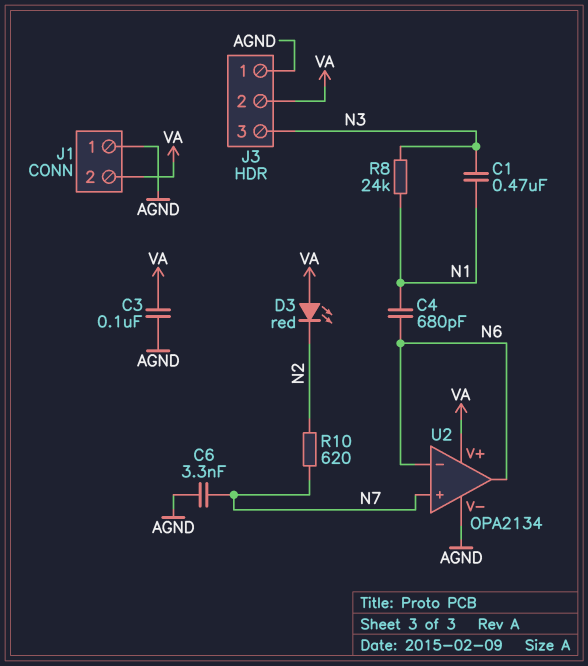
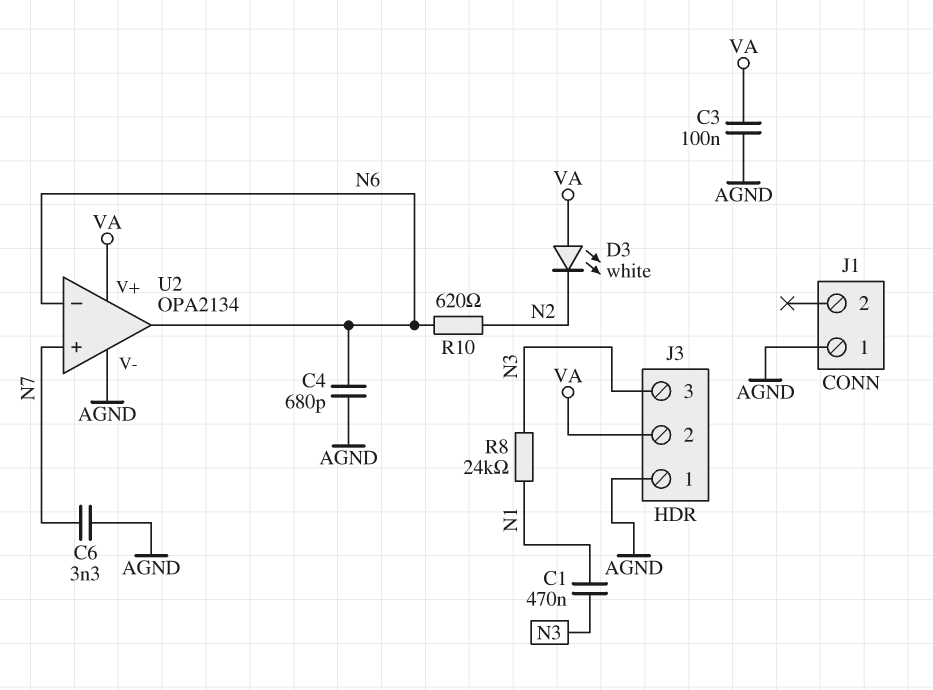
C4: 680pF (N1, N6) -> 680pF (AGND, N6)
D3: LED red (A VA, K N2) -> LED white (A VA, K N2)
J1 pin 2: VA -> none
R10: 620 (N2, N7) -> 620 (N2, N6)

